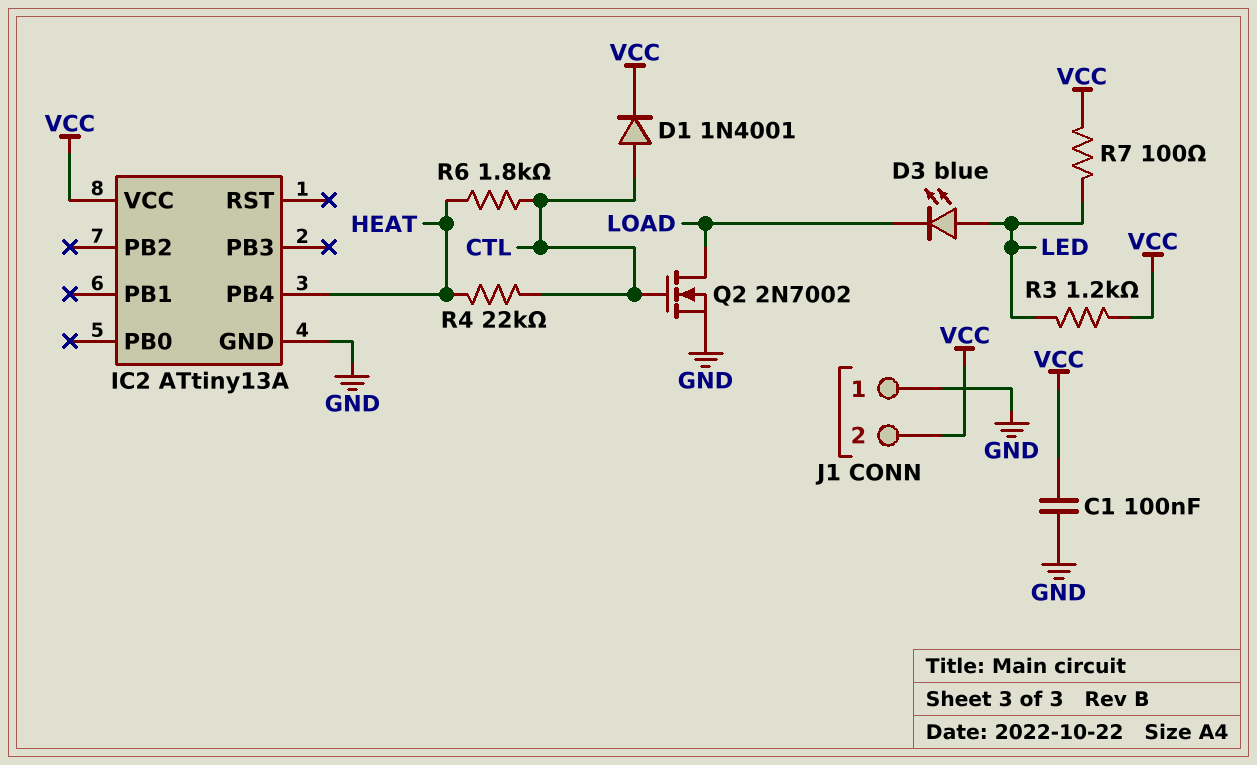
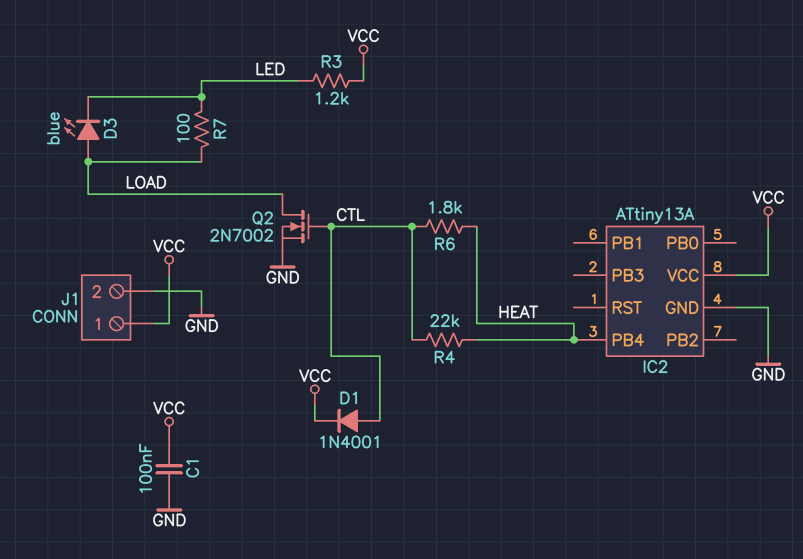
D3: LED blue (A LED, K LOAD) -> LED blue (A LOAD, K LED)
J1 pin 1: GND -> VCC
J1 pin 2: VCC -> GND
R7: 100 (LED, VCC) -> 100 (LED, LOAD)

